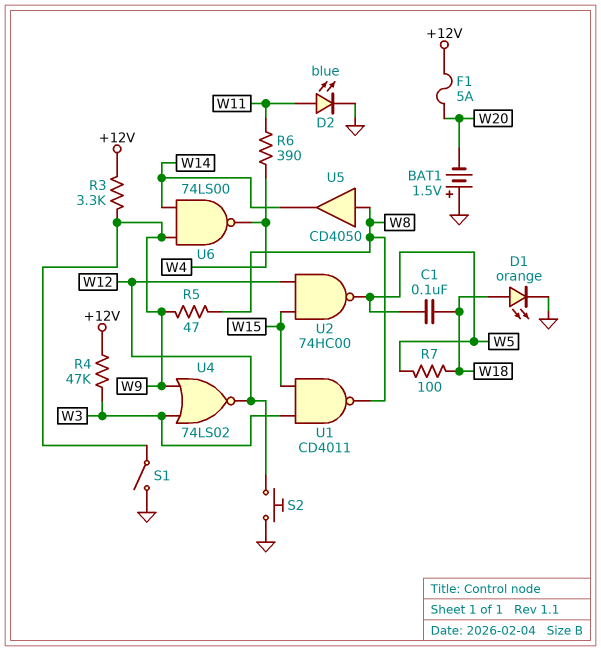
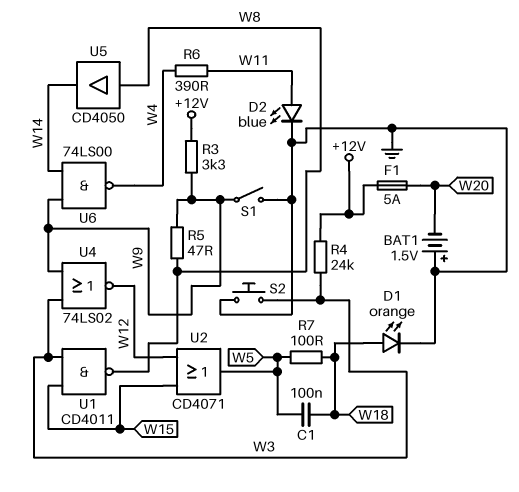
R4: 47k (+12V, W3) -> 24k (+12V, W3)
S2: button (GND, W12) -> button (GND, W3)
U2: NAND 74HC00 (in W12, in W15, out W5) -> OR CD4071 (in W12, in W15, out W5)

